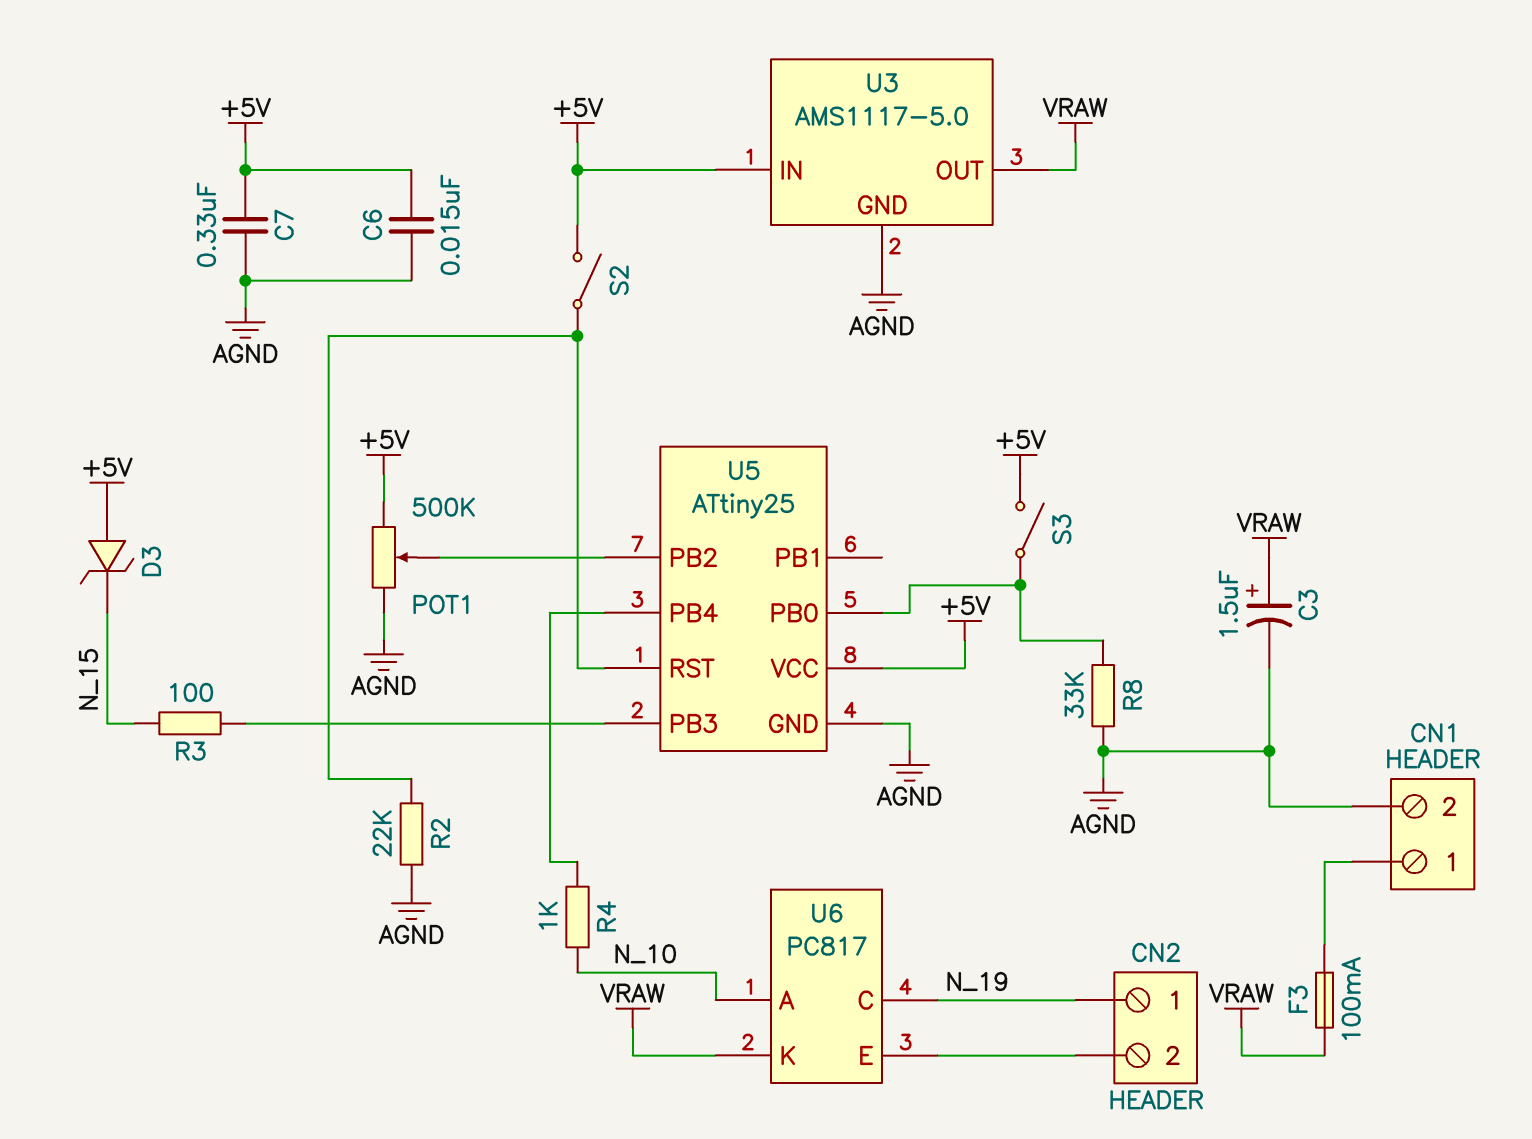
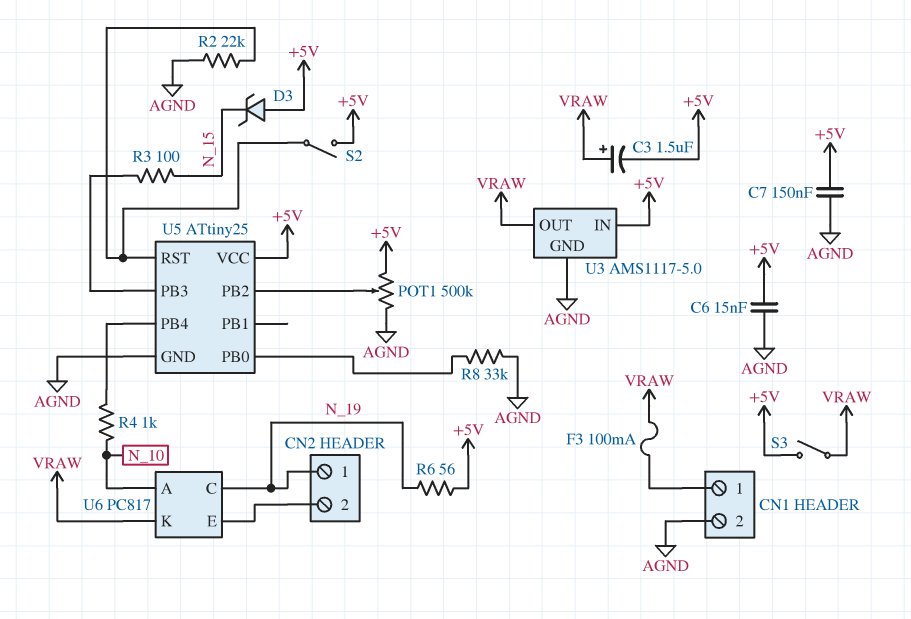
C3: 1.5uF (plus VRAW, minus AGND) -> 1.5uF (plus VRAW, minus +5V)
C7: 330nF (+5V, AGND) -> 150nF (+5V, AGND)
R6: none -> 56 (+5V, N_19)
S3: switch (+5V, U5/PB0) -> switch (+5V, VRAW)

